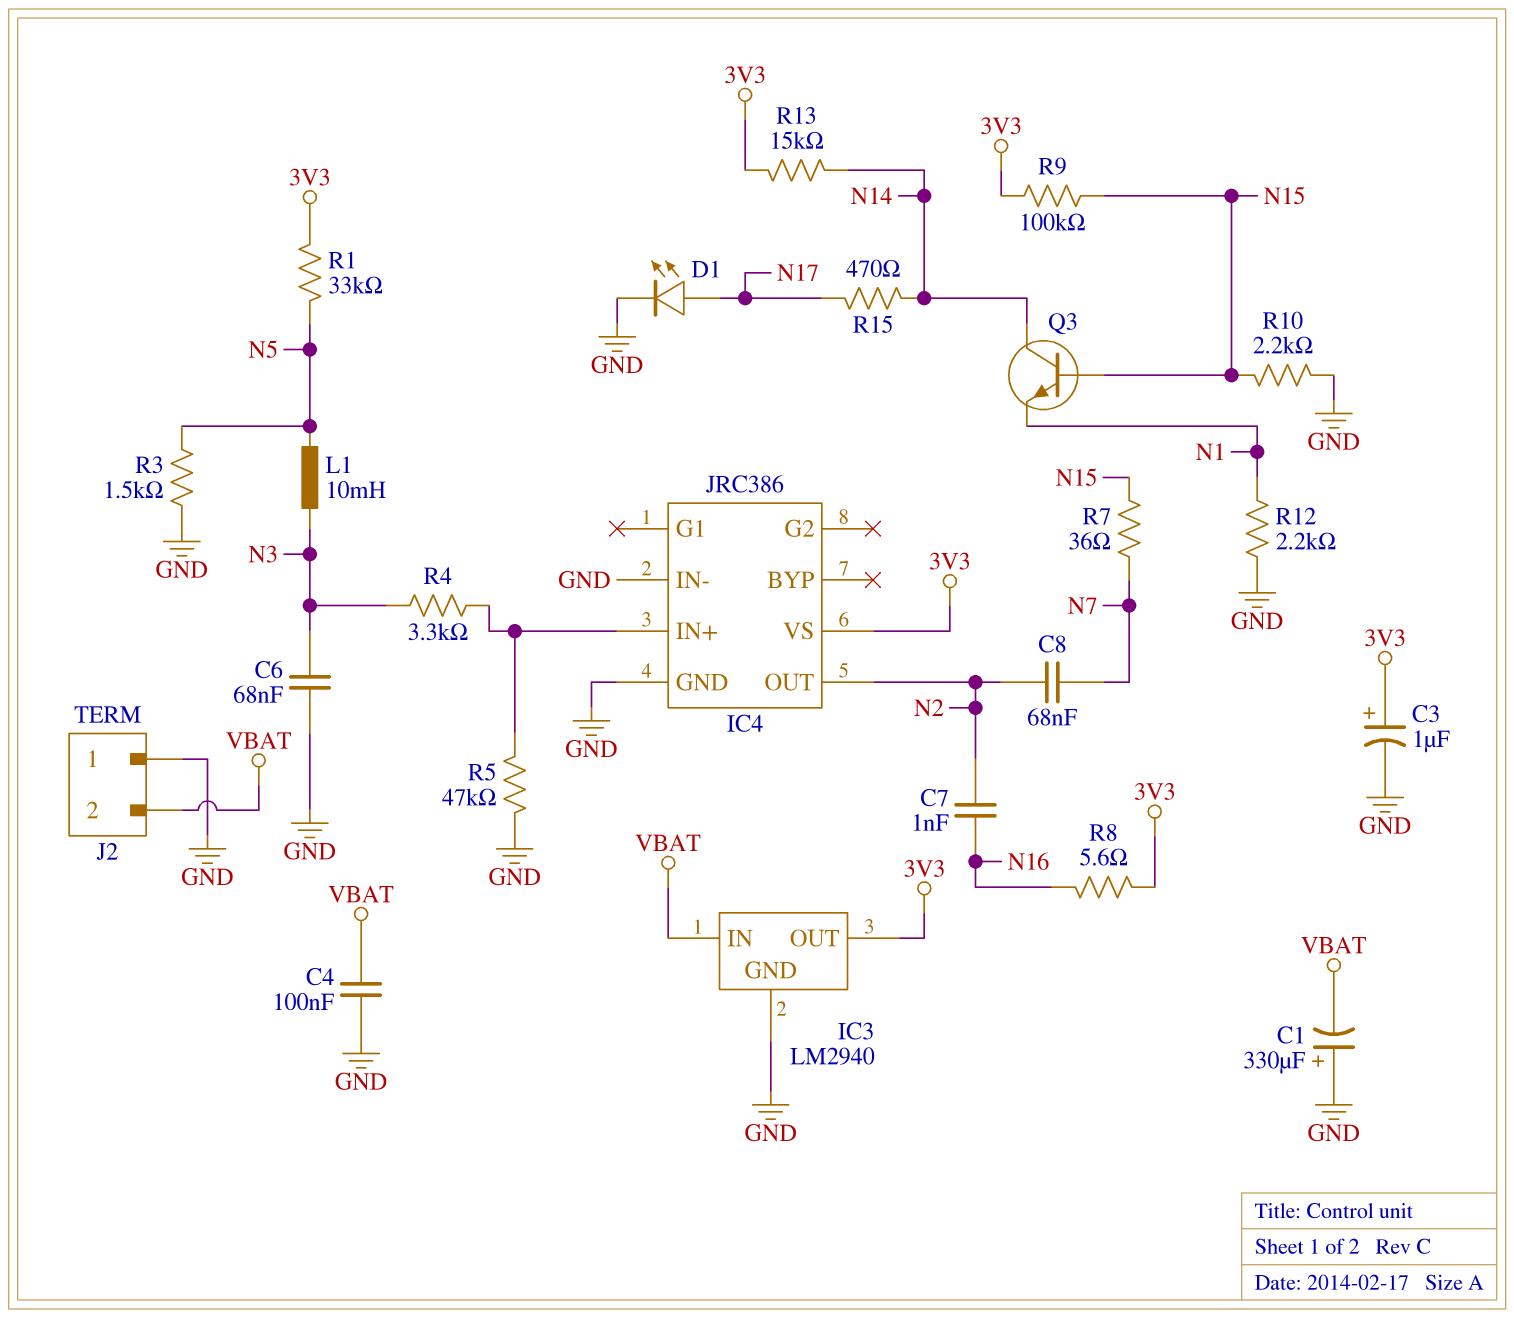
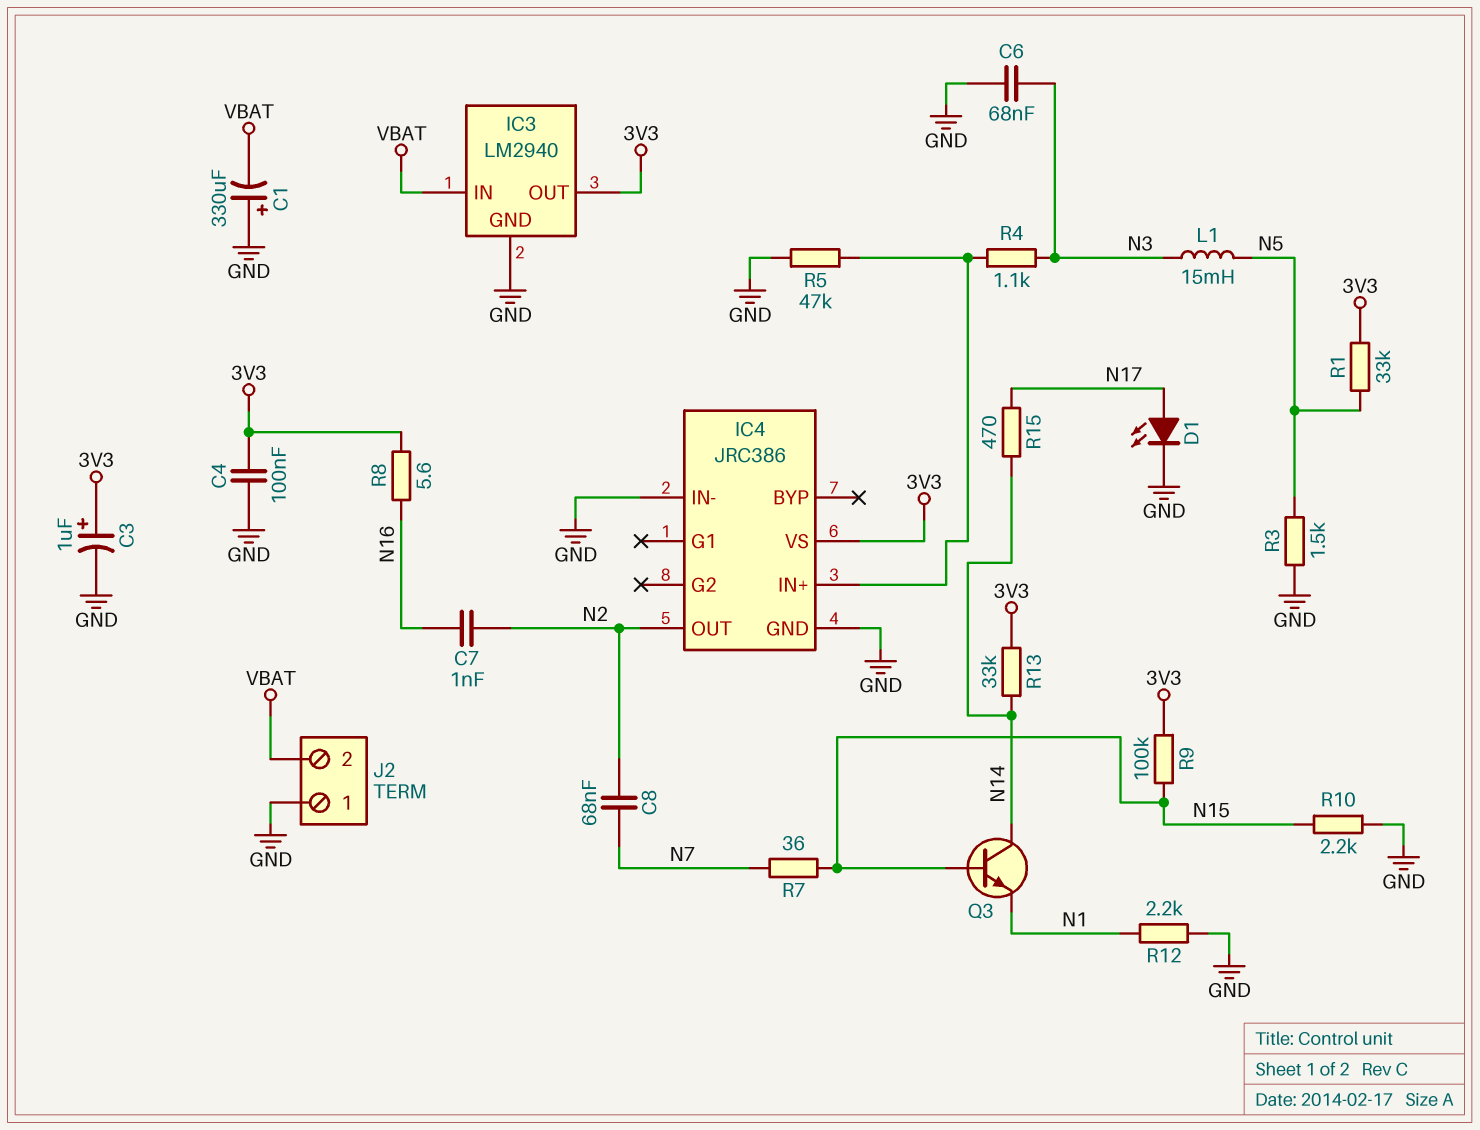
C4: 100nF (GND, VBAT) -> 100nF (3V3, GND)
L1: 10mH (N3, N5) -> 15mH (N3, N5)
R4: 3.3k (IC4/IN+, N3) -> 1.1k (IC4/IN+, N3)
R13: 15k (3V3, N14) -> 33k (3V3, N14)

